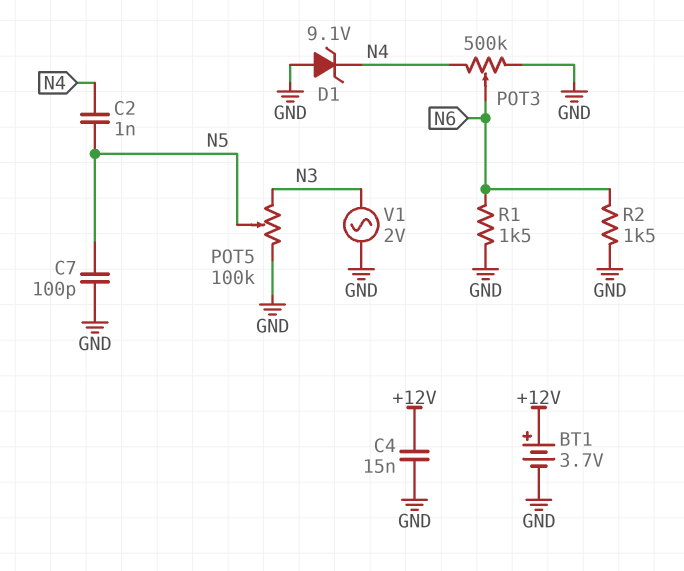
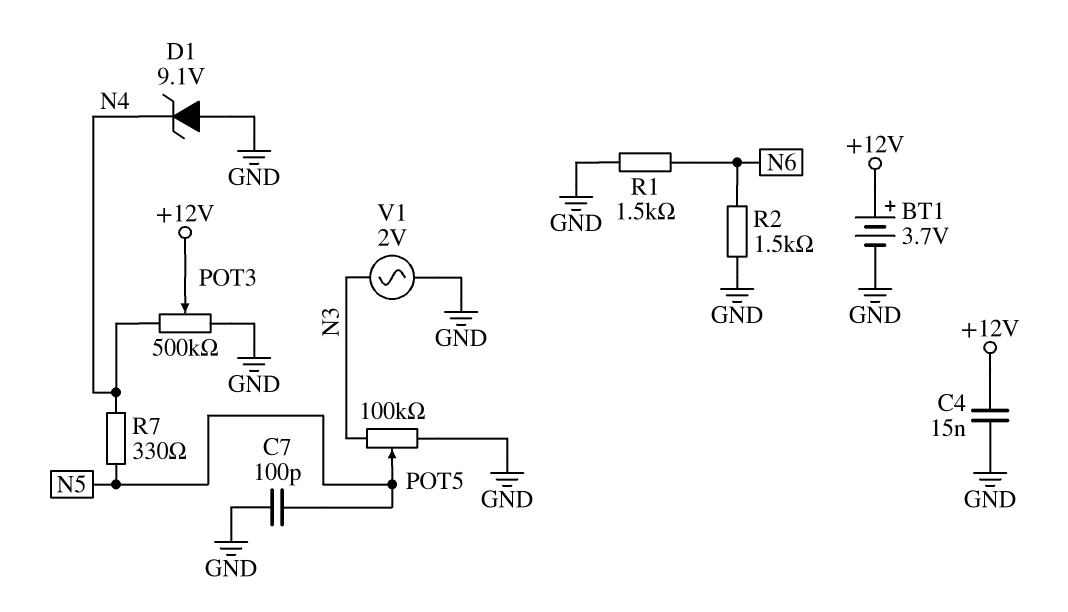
C2: 1nF (N4, N5) -> none
POT3: 500k (GND, N4, wiper N6) -> 500k (GND, N4, wiper +12V)
R7: none -> 330 (N4, N5)

